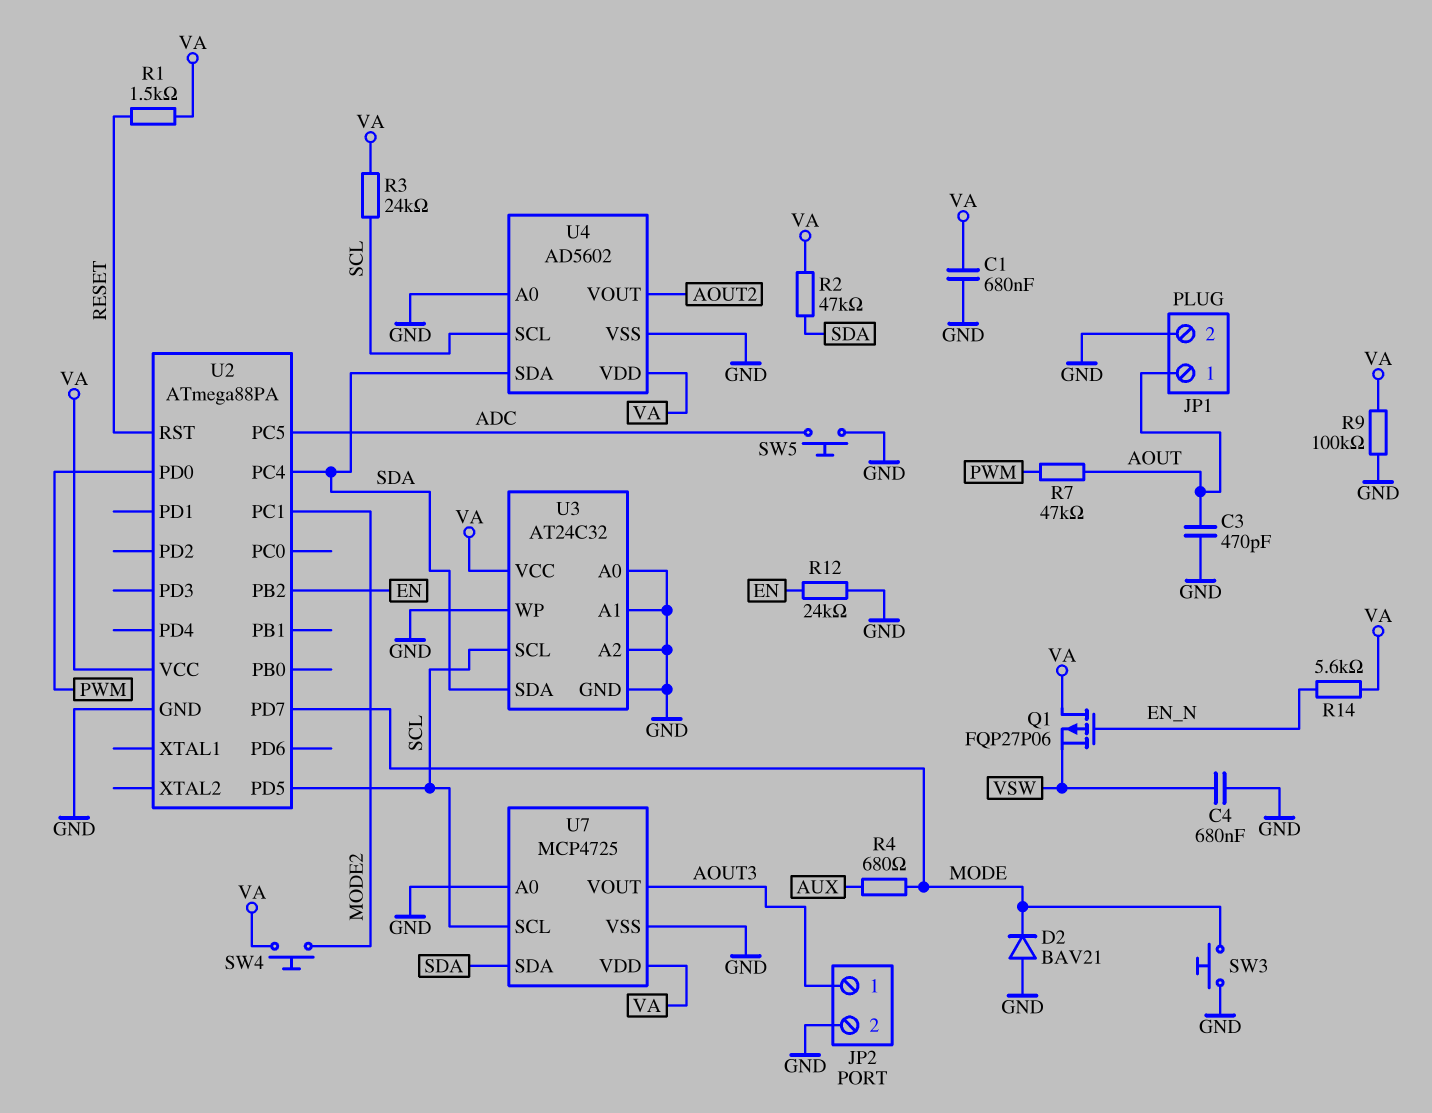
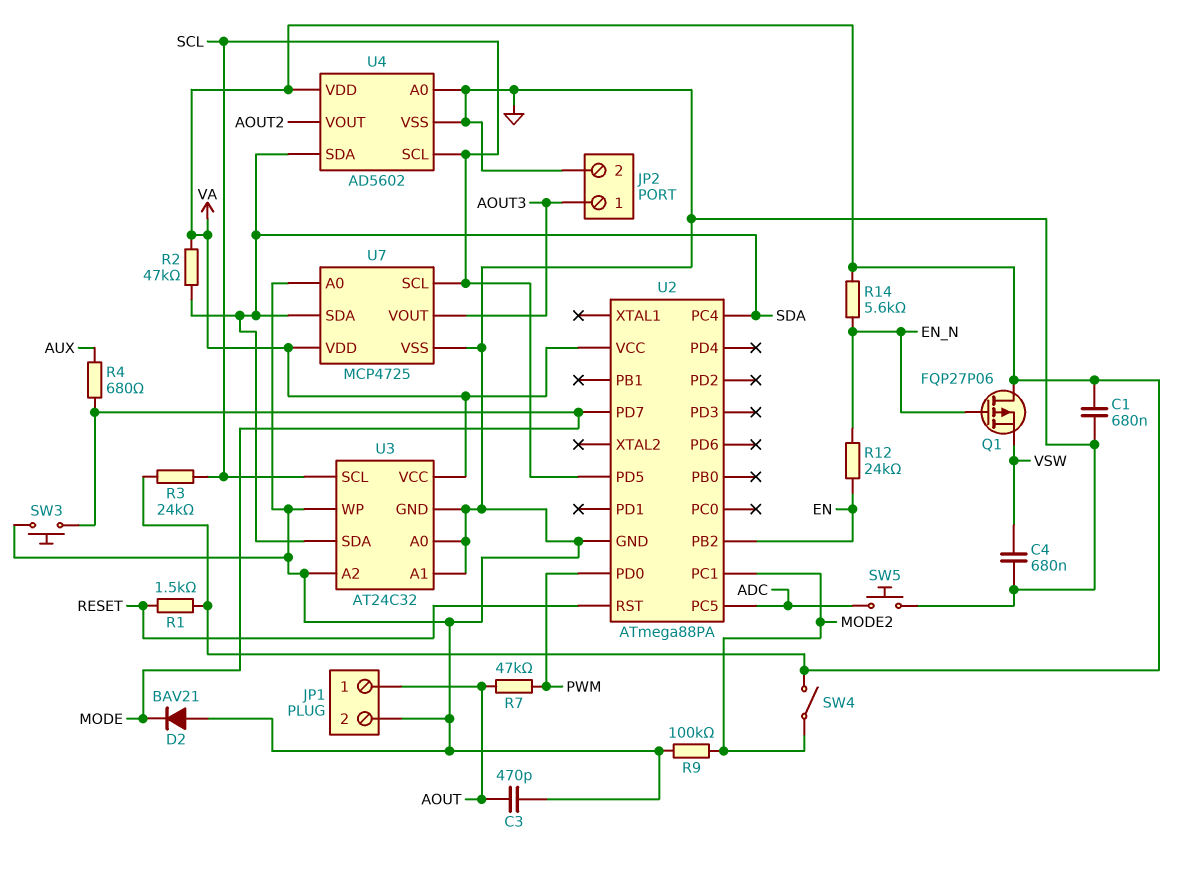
R9: 100k (GND, VA) -> 100k (GND, MODE2)
R12: 24k (EN, GND) -> 24k (EN, EN_N)
SW4: button (MODE2, VA) -> switch (MODE2, VA)

